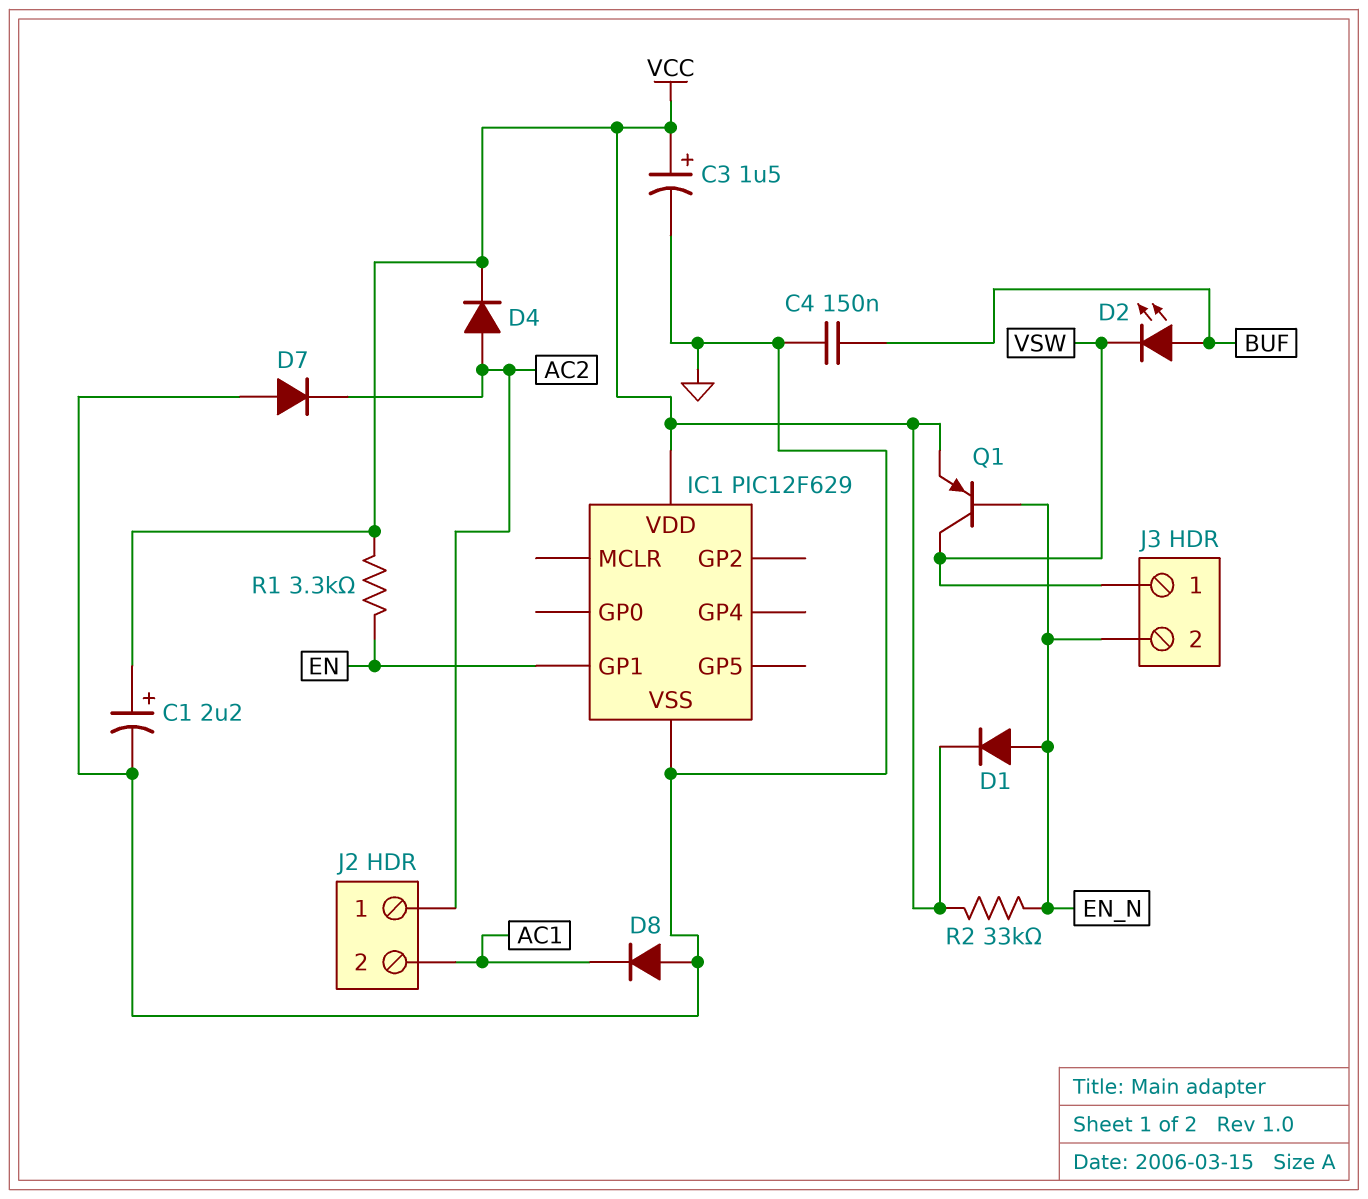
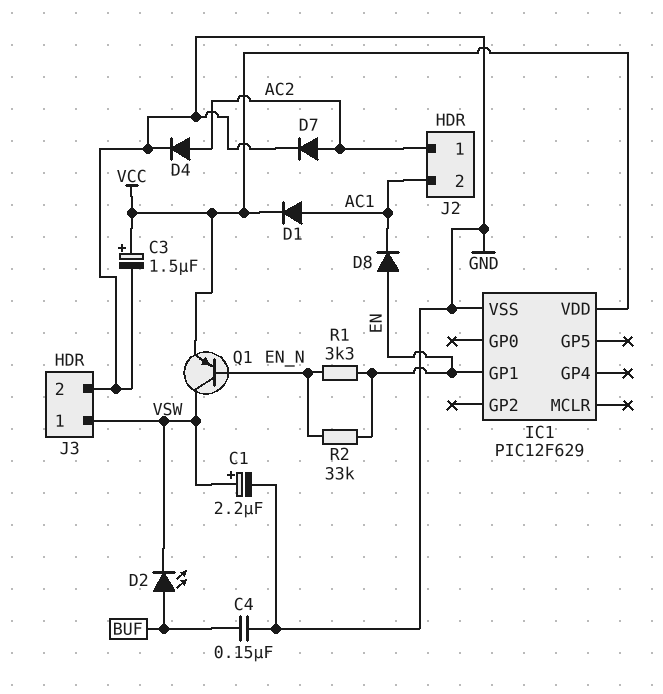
C1: 2.2uF (plus VCC, minus GND) -> 2.2uF (plus VSW, minus GND)
D1: diode (A EN_N, K VCC) -> diode (A AC1, K VCC)
D4: diode (A AC2, K VCC) -> diode (A AC2, K GND)
D7: diode (A GND, K AC2) -> diode (A AC2, K GND)
D8: diode (A GND, K AC1) -> diode (A EN, K AC1)
J3 pin 2: EN_N -> GND
R1: 3.3k (EN, VCC) -> 3.3k (EN, EN_N)
R2: 33k (EN_N, VCC) -> 33k (EN, EN_N)

